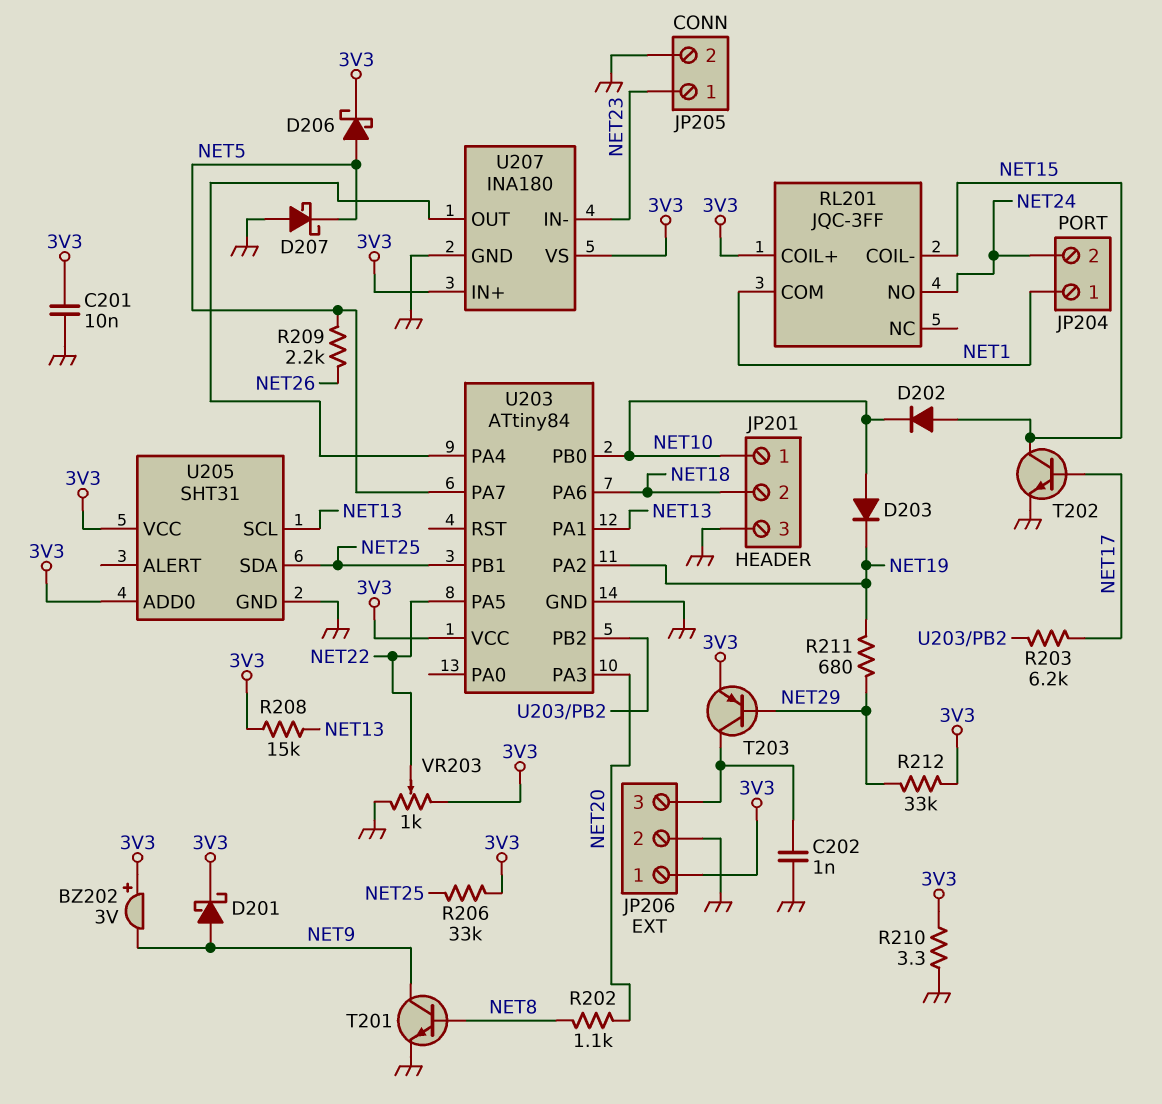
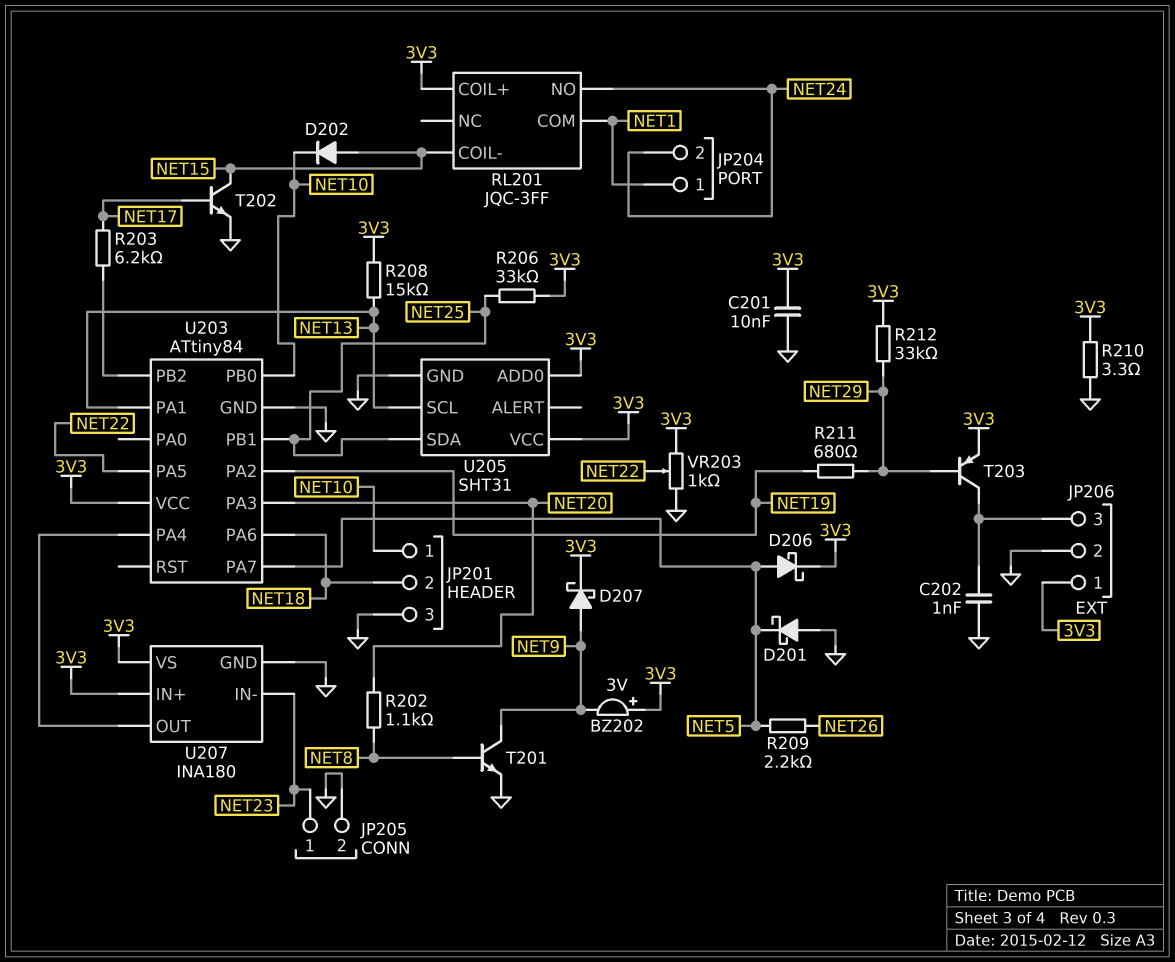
D201: schottky (A NET9, K 3V3) -> schottky (A GND, K NET5)
D203: diode (A NET10, K NET19) -> none
D207: schottky (A GND, K NET5) -> schottky (A NET9, K 3V3)

